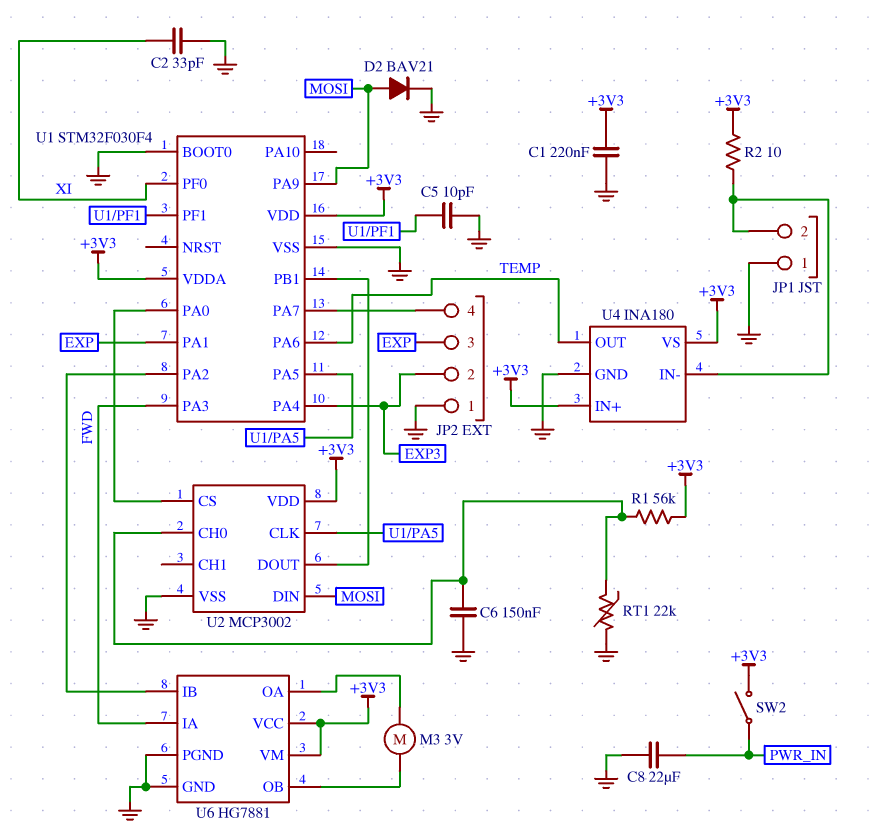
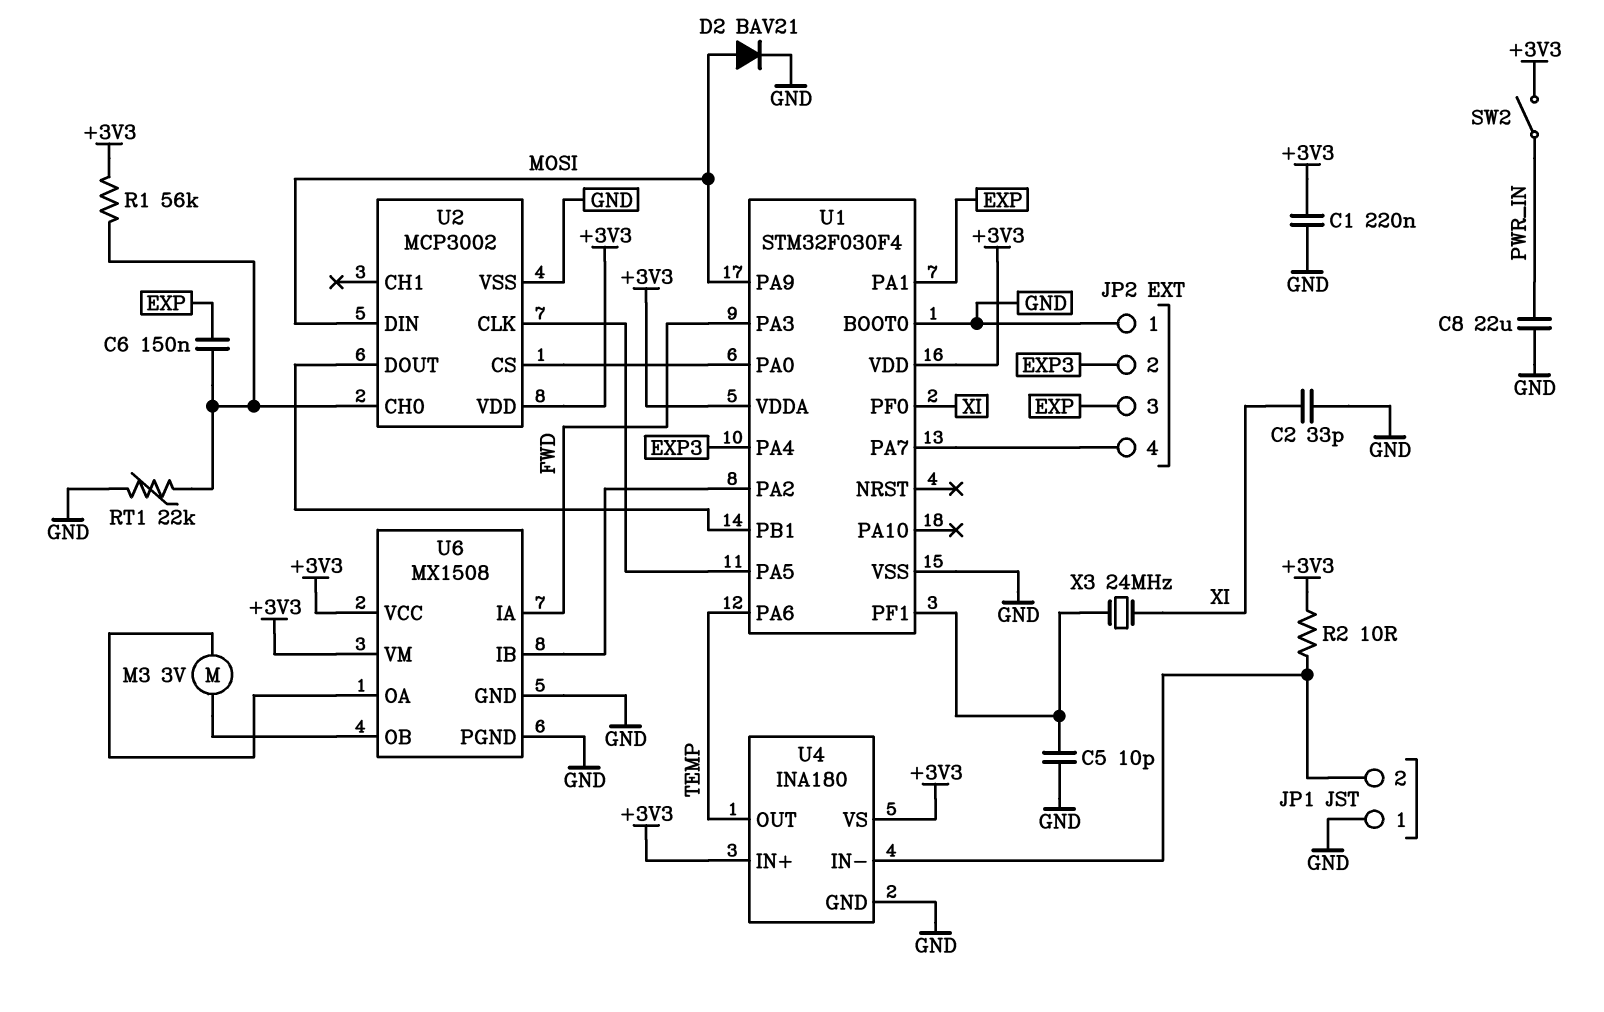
C6: 150nF (GND, U2/CH0) -> 150nF (EXP, U2/CH0)
U6: HG7881 -> MX1508
X3: none -> 24MHz (U1/PF1, XI)

